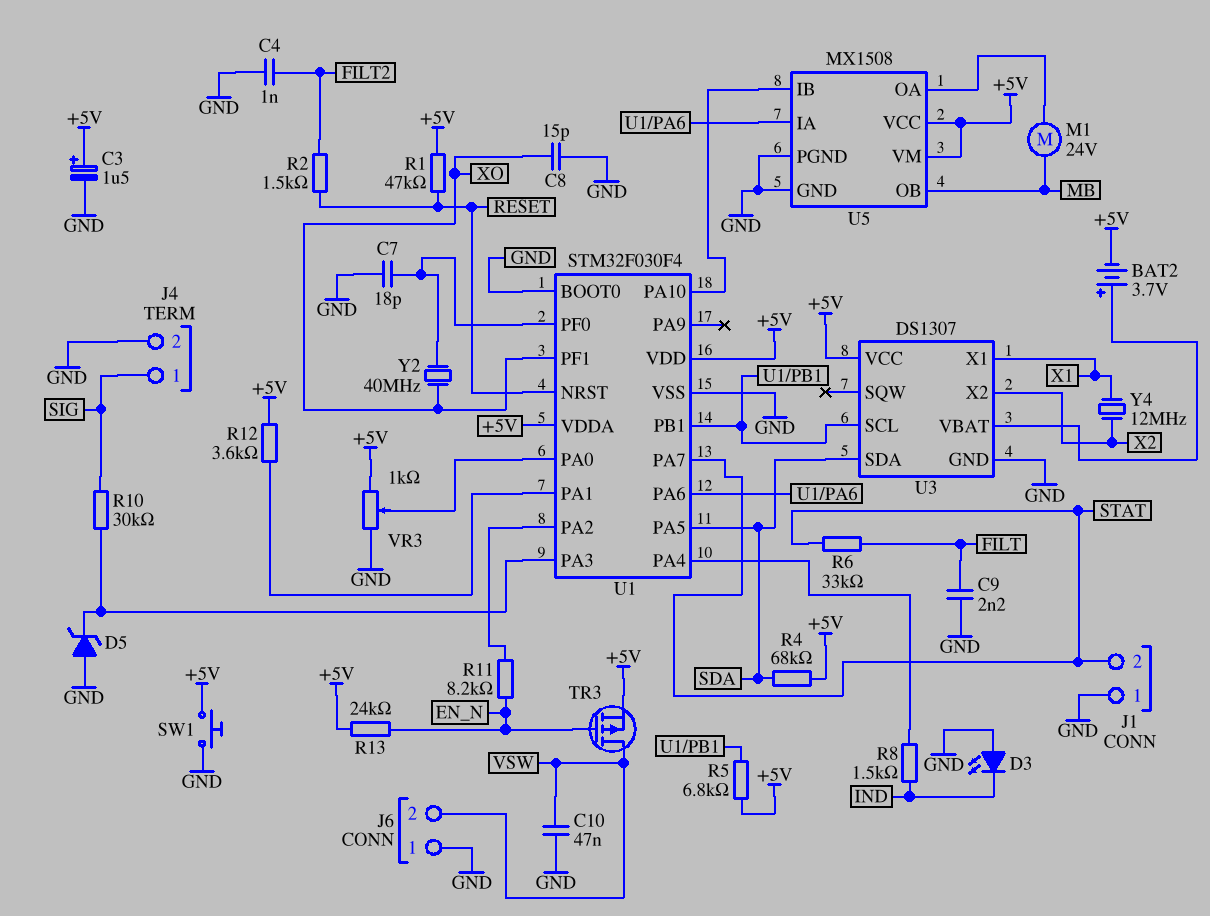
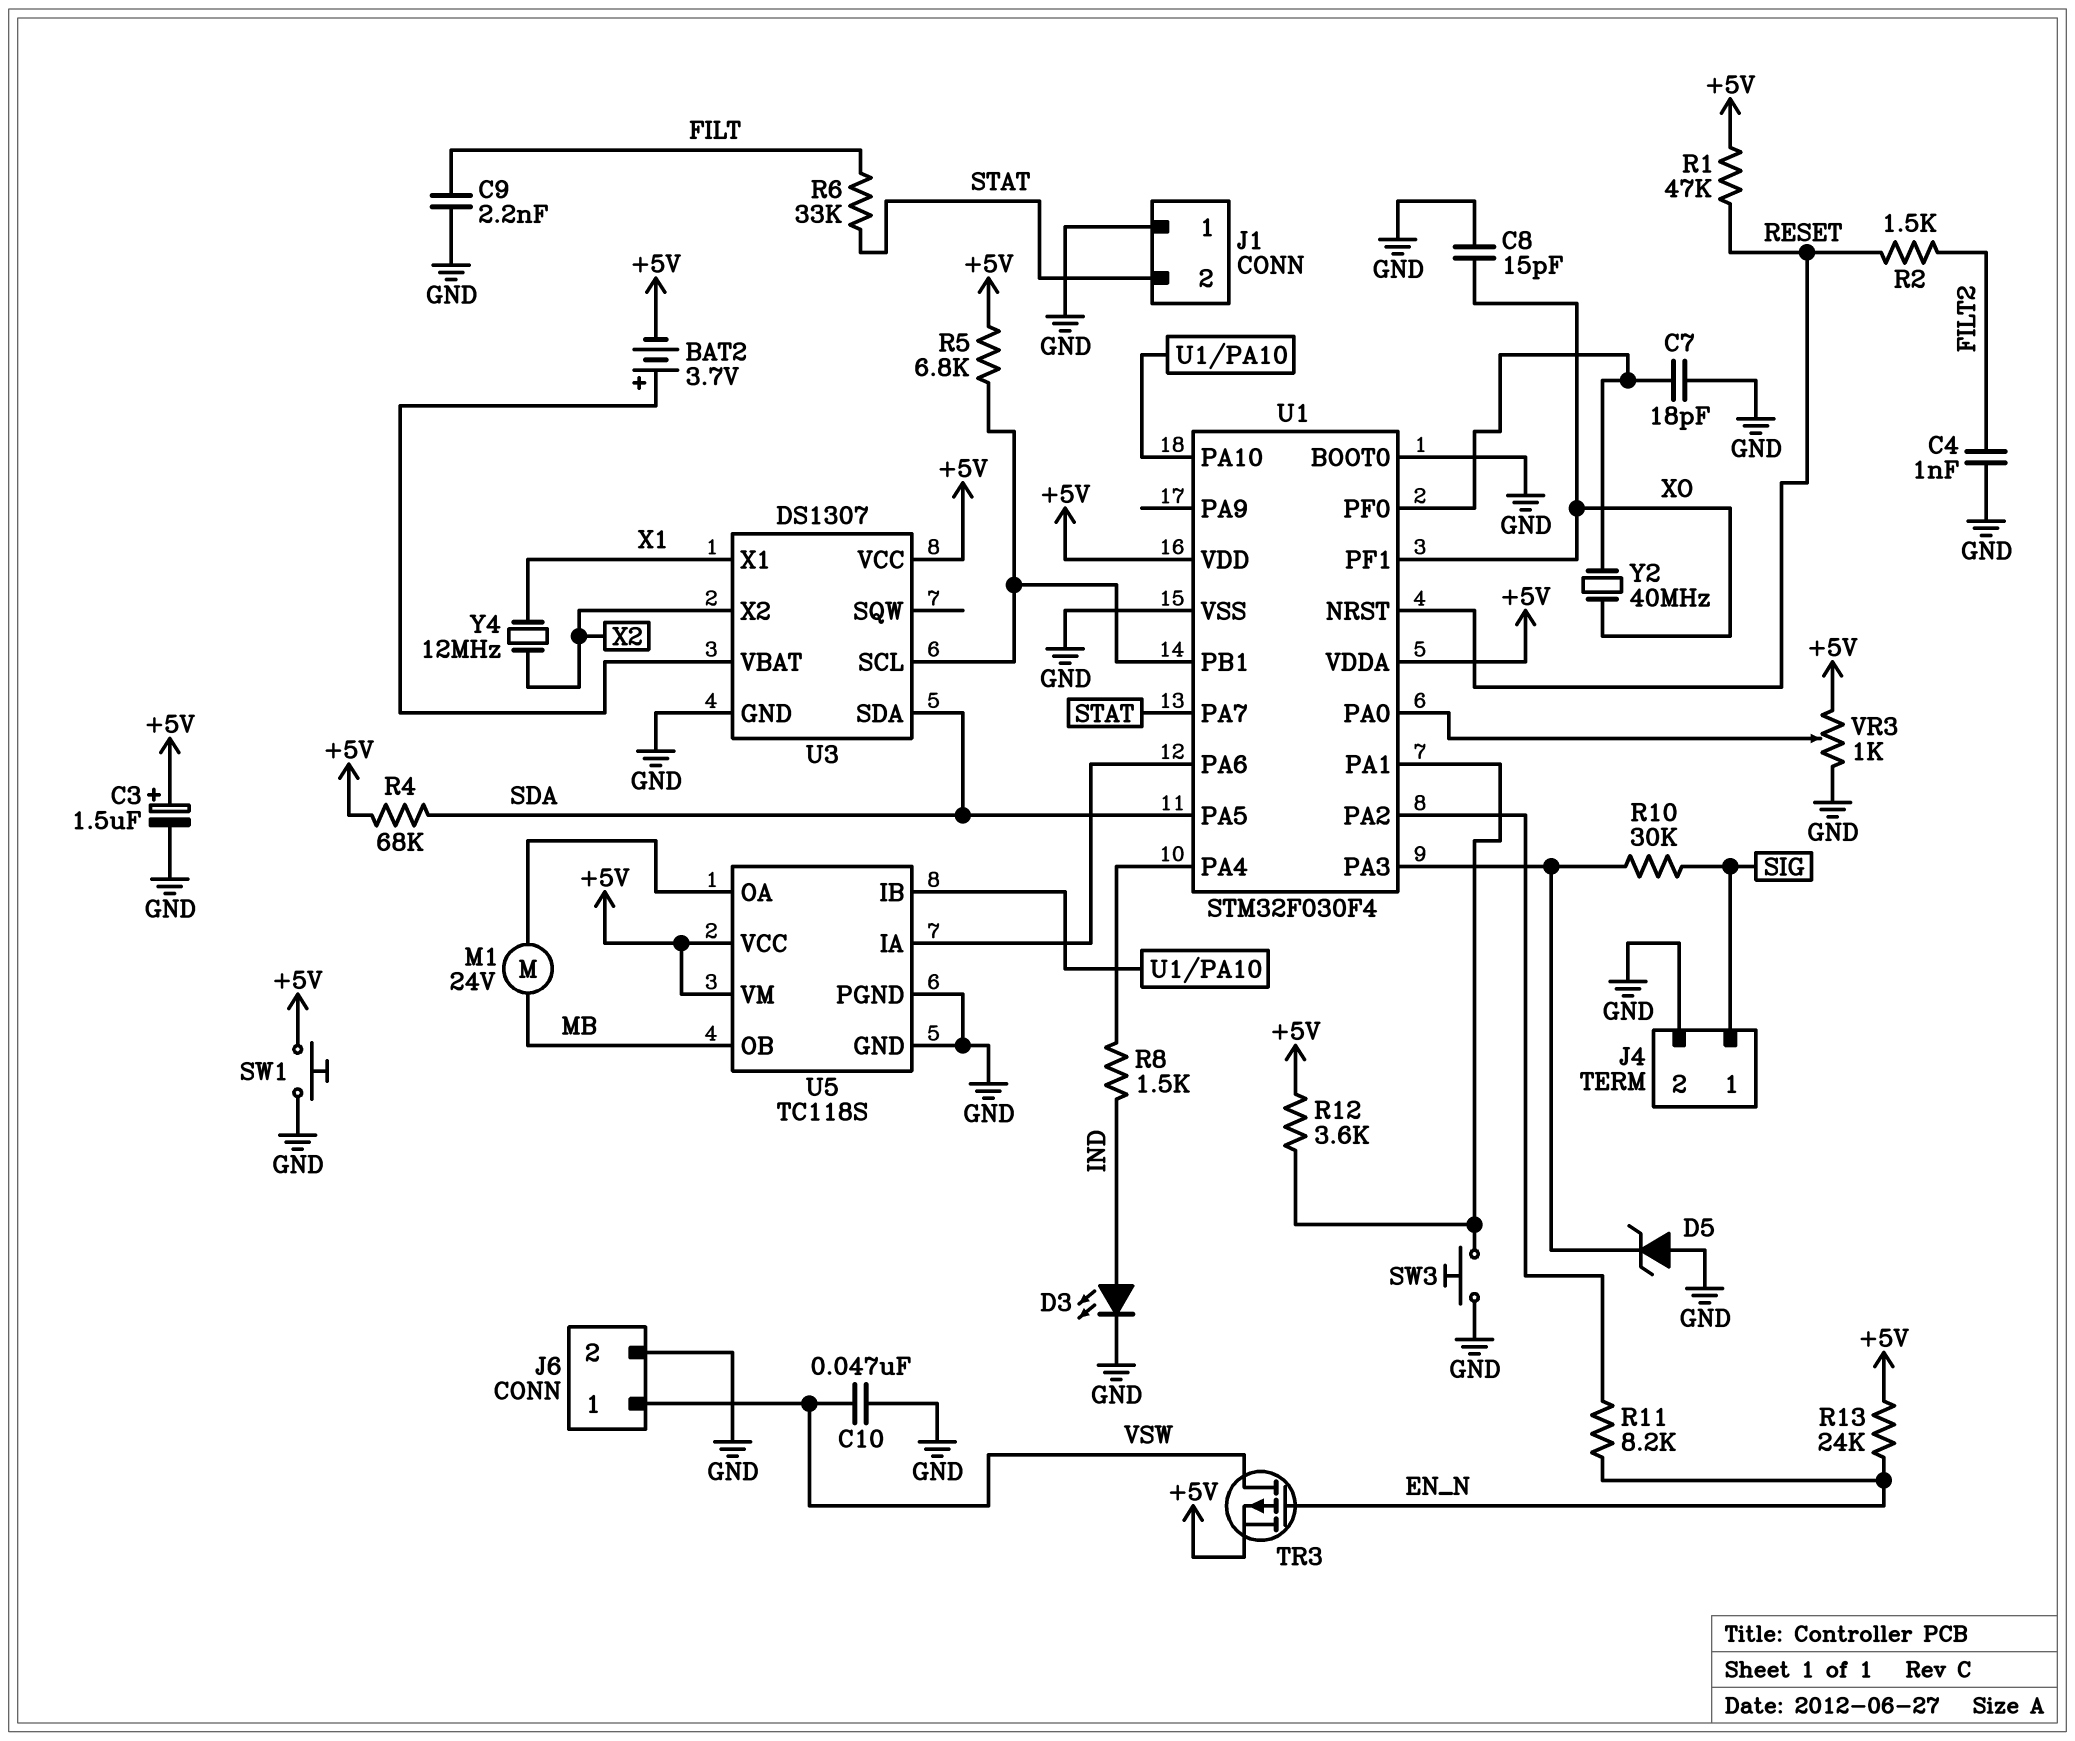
D3: LED (A GND, K IND) -> LED (A IND, K GND)
J6 pin 1: GND -> VSW
J6 pin 2: VSW -> GND
SW3: none -> button (GND, U1/PA1)
U5: MX1508 -> TC118S

